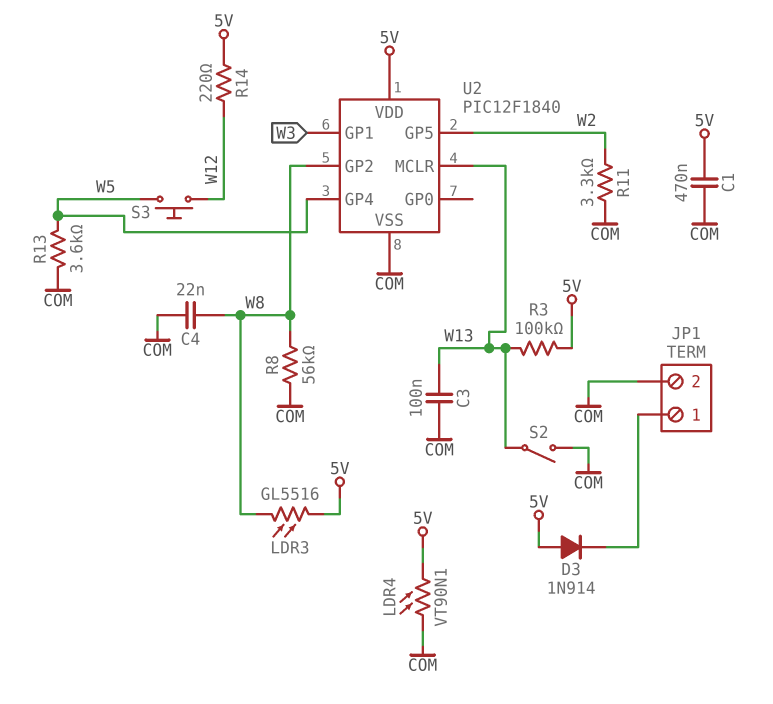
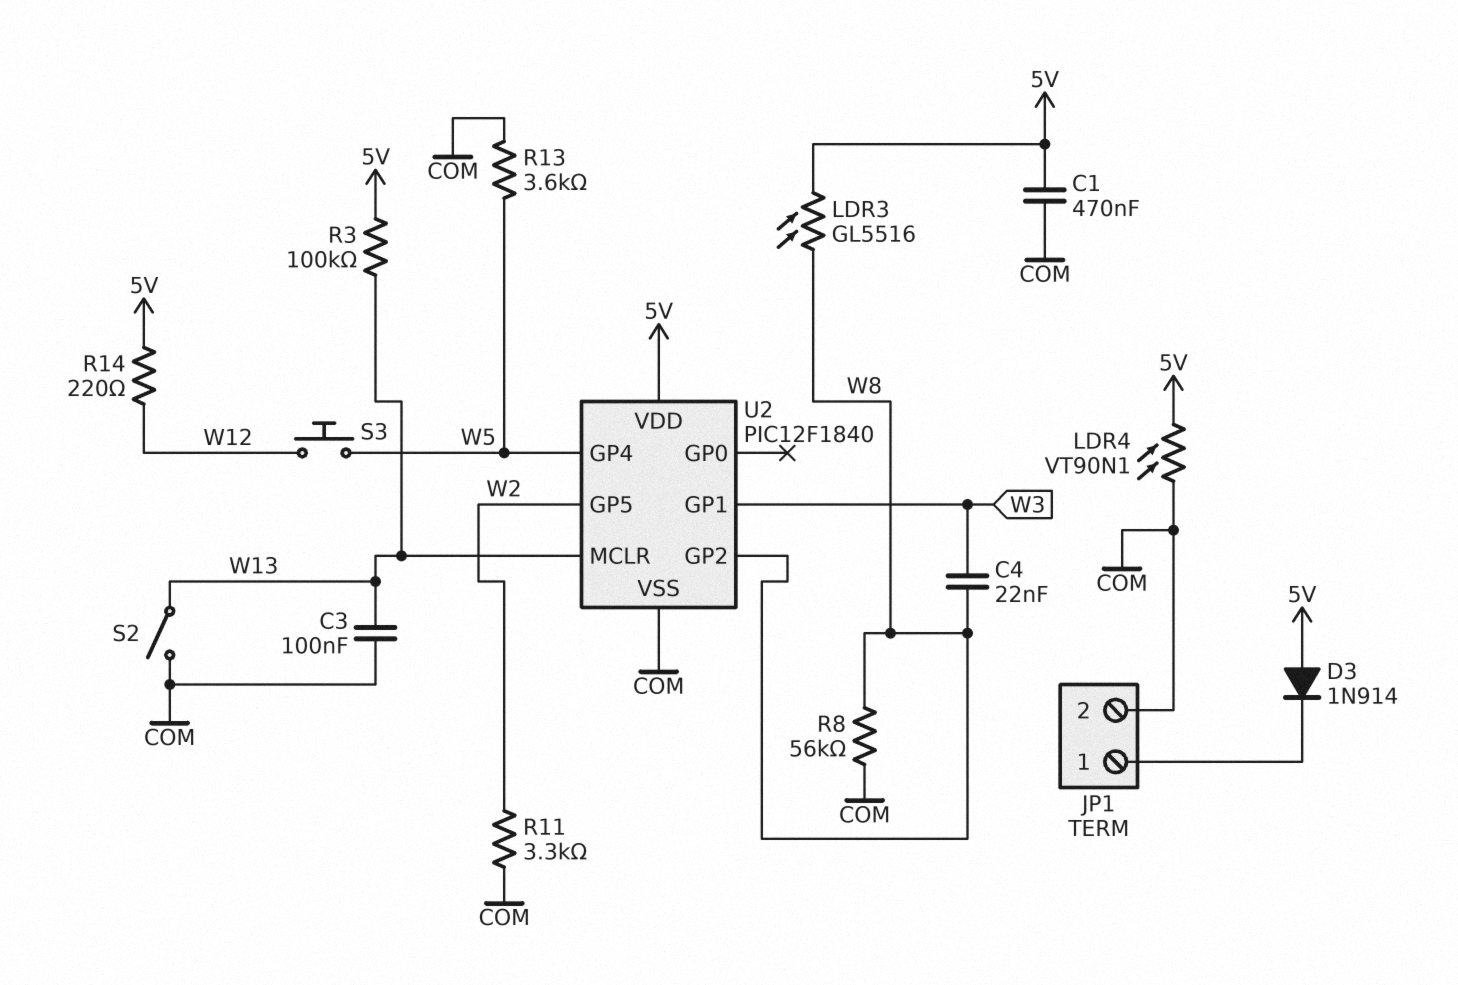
C4: 22nF (COM, W8) -> 22nF (W3, W8)

